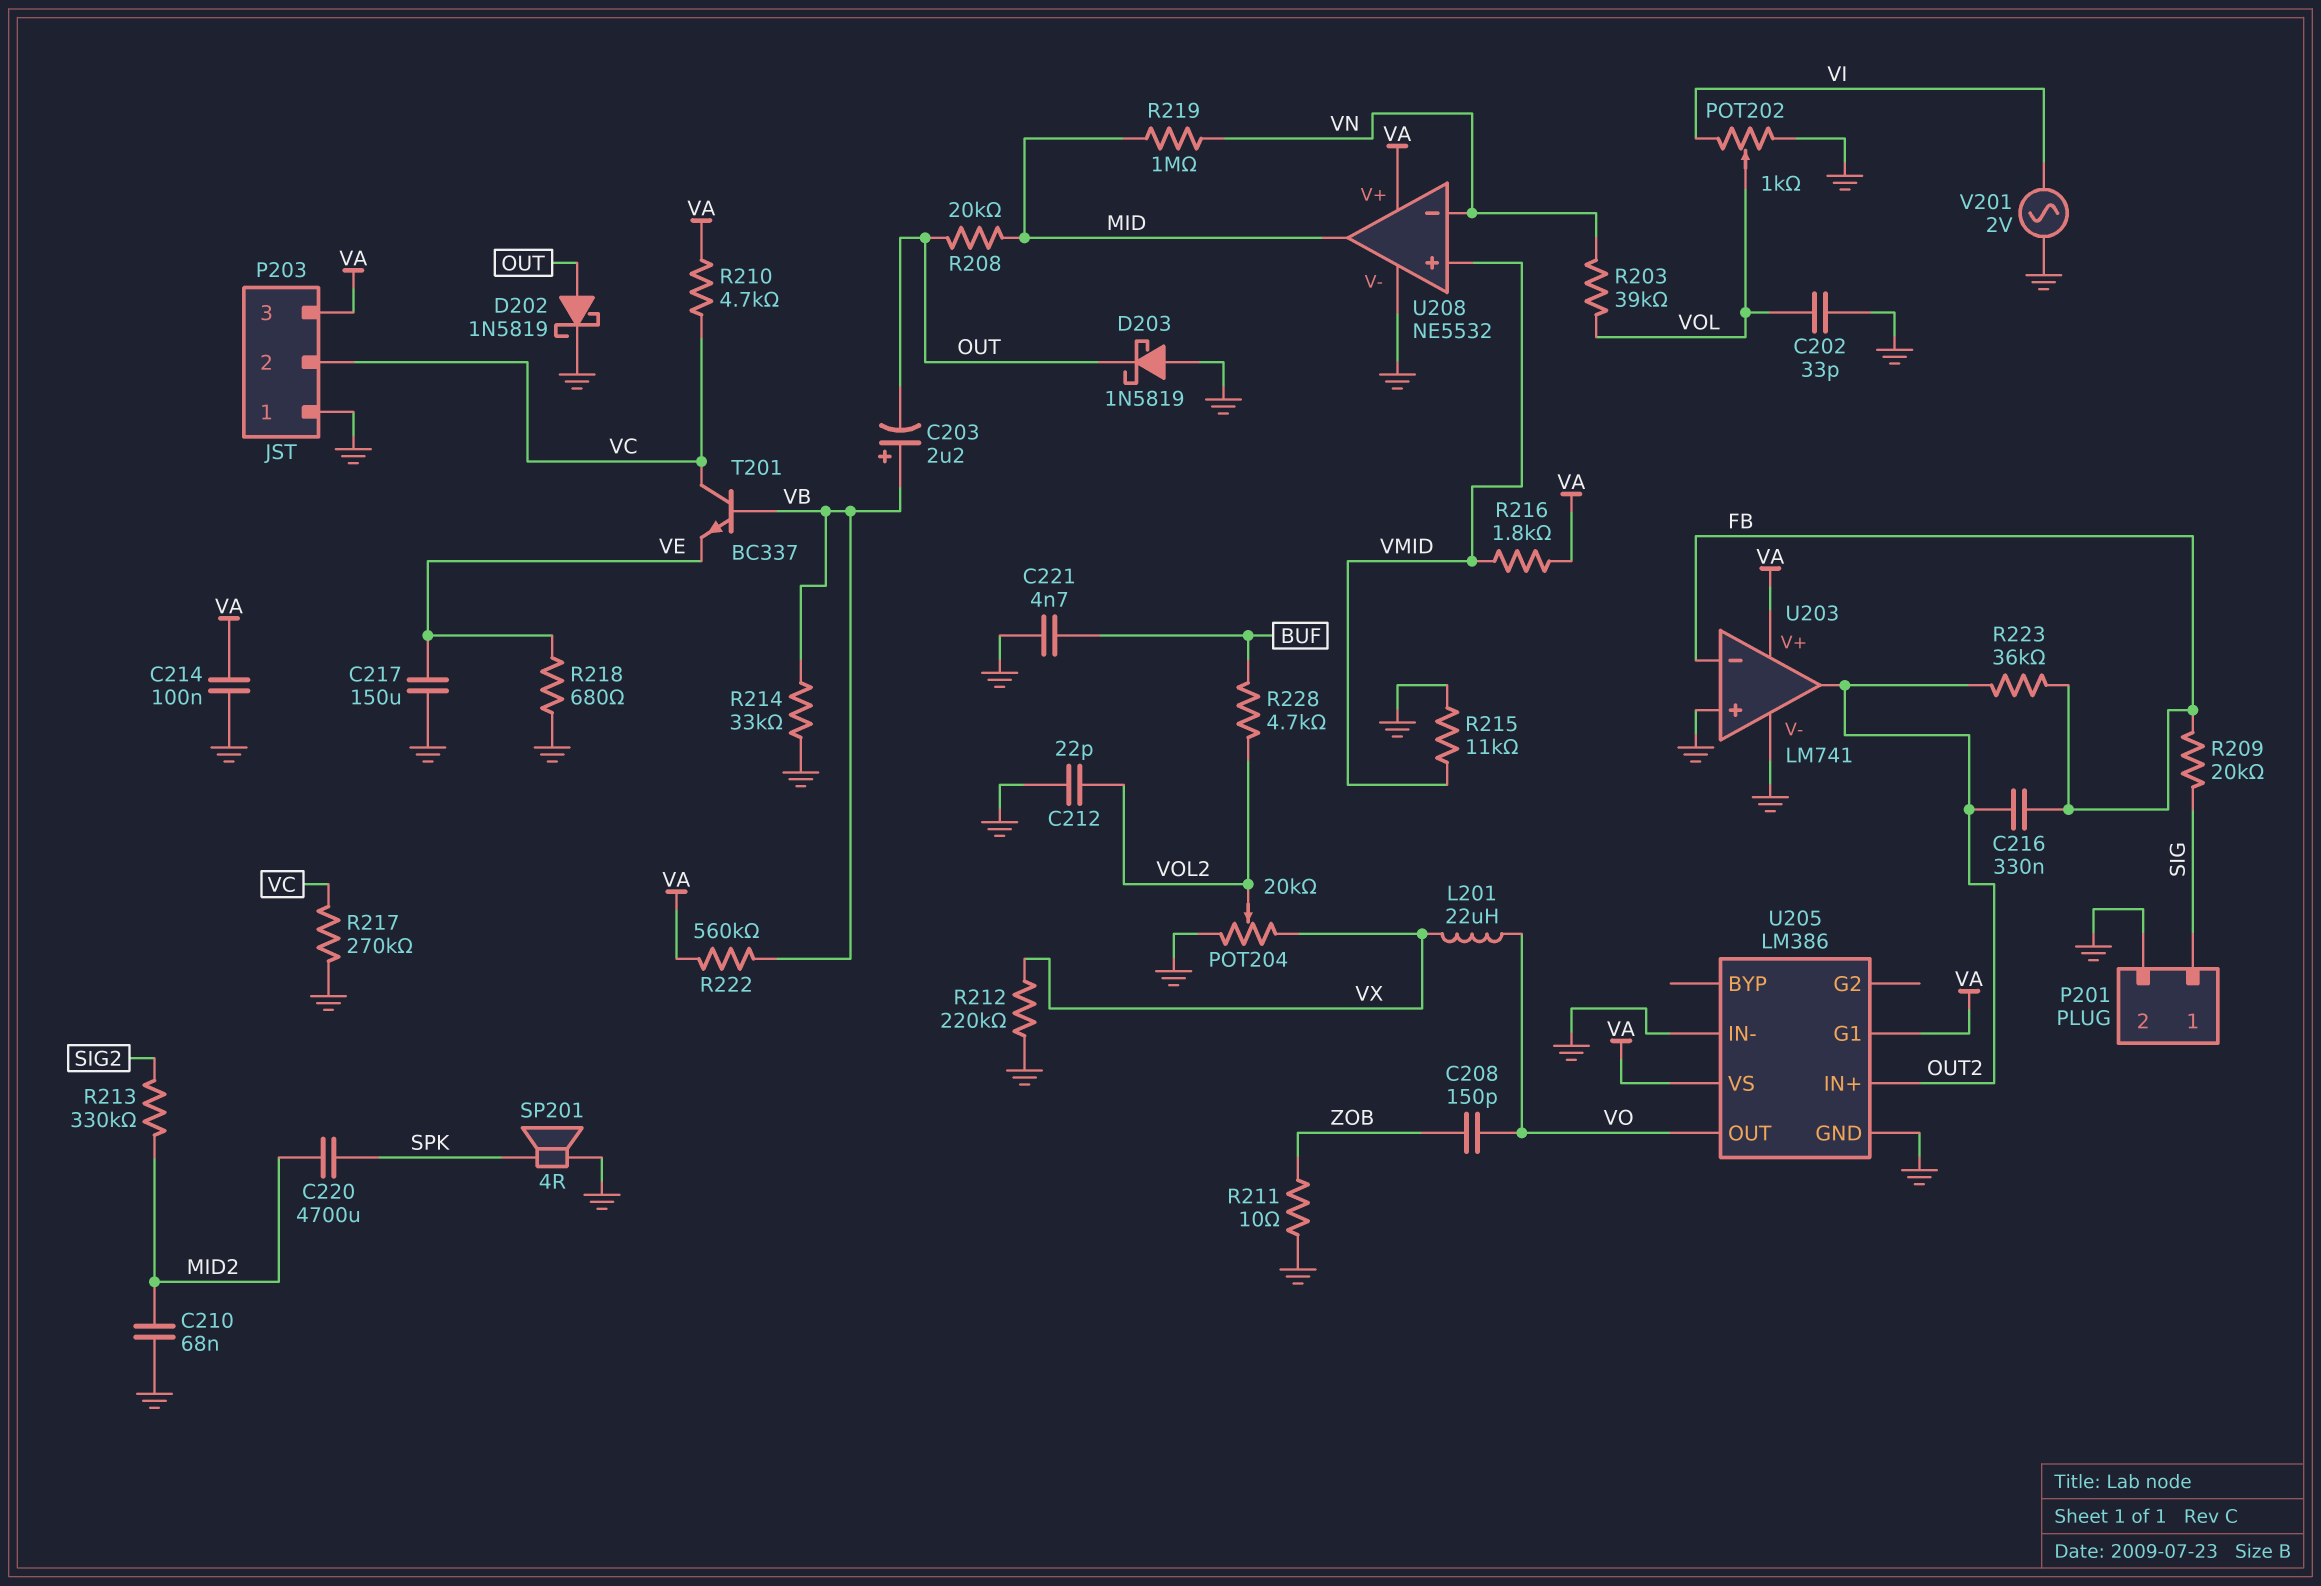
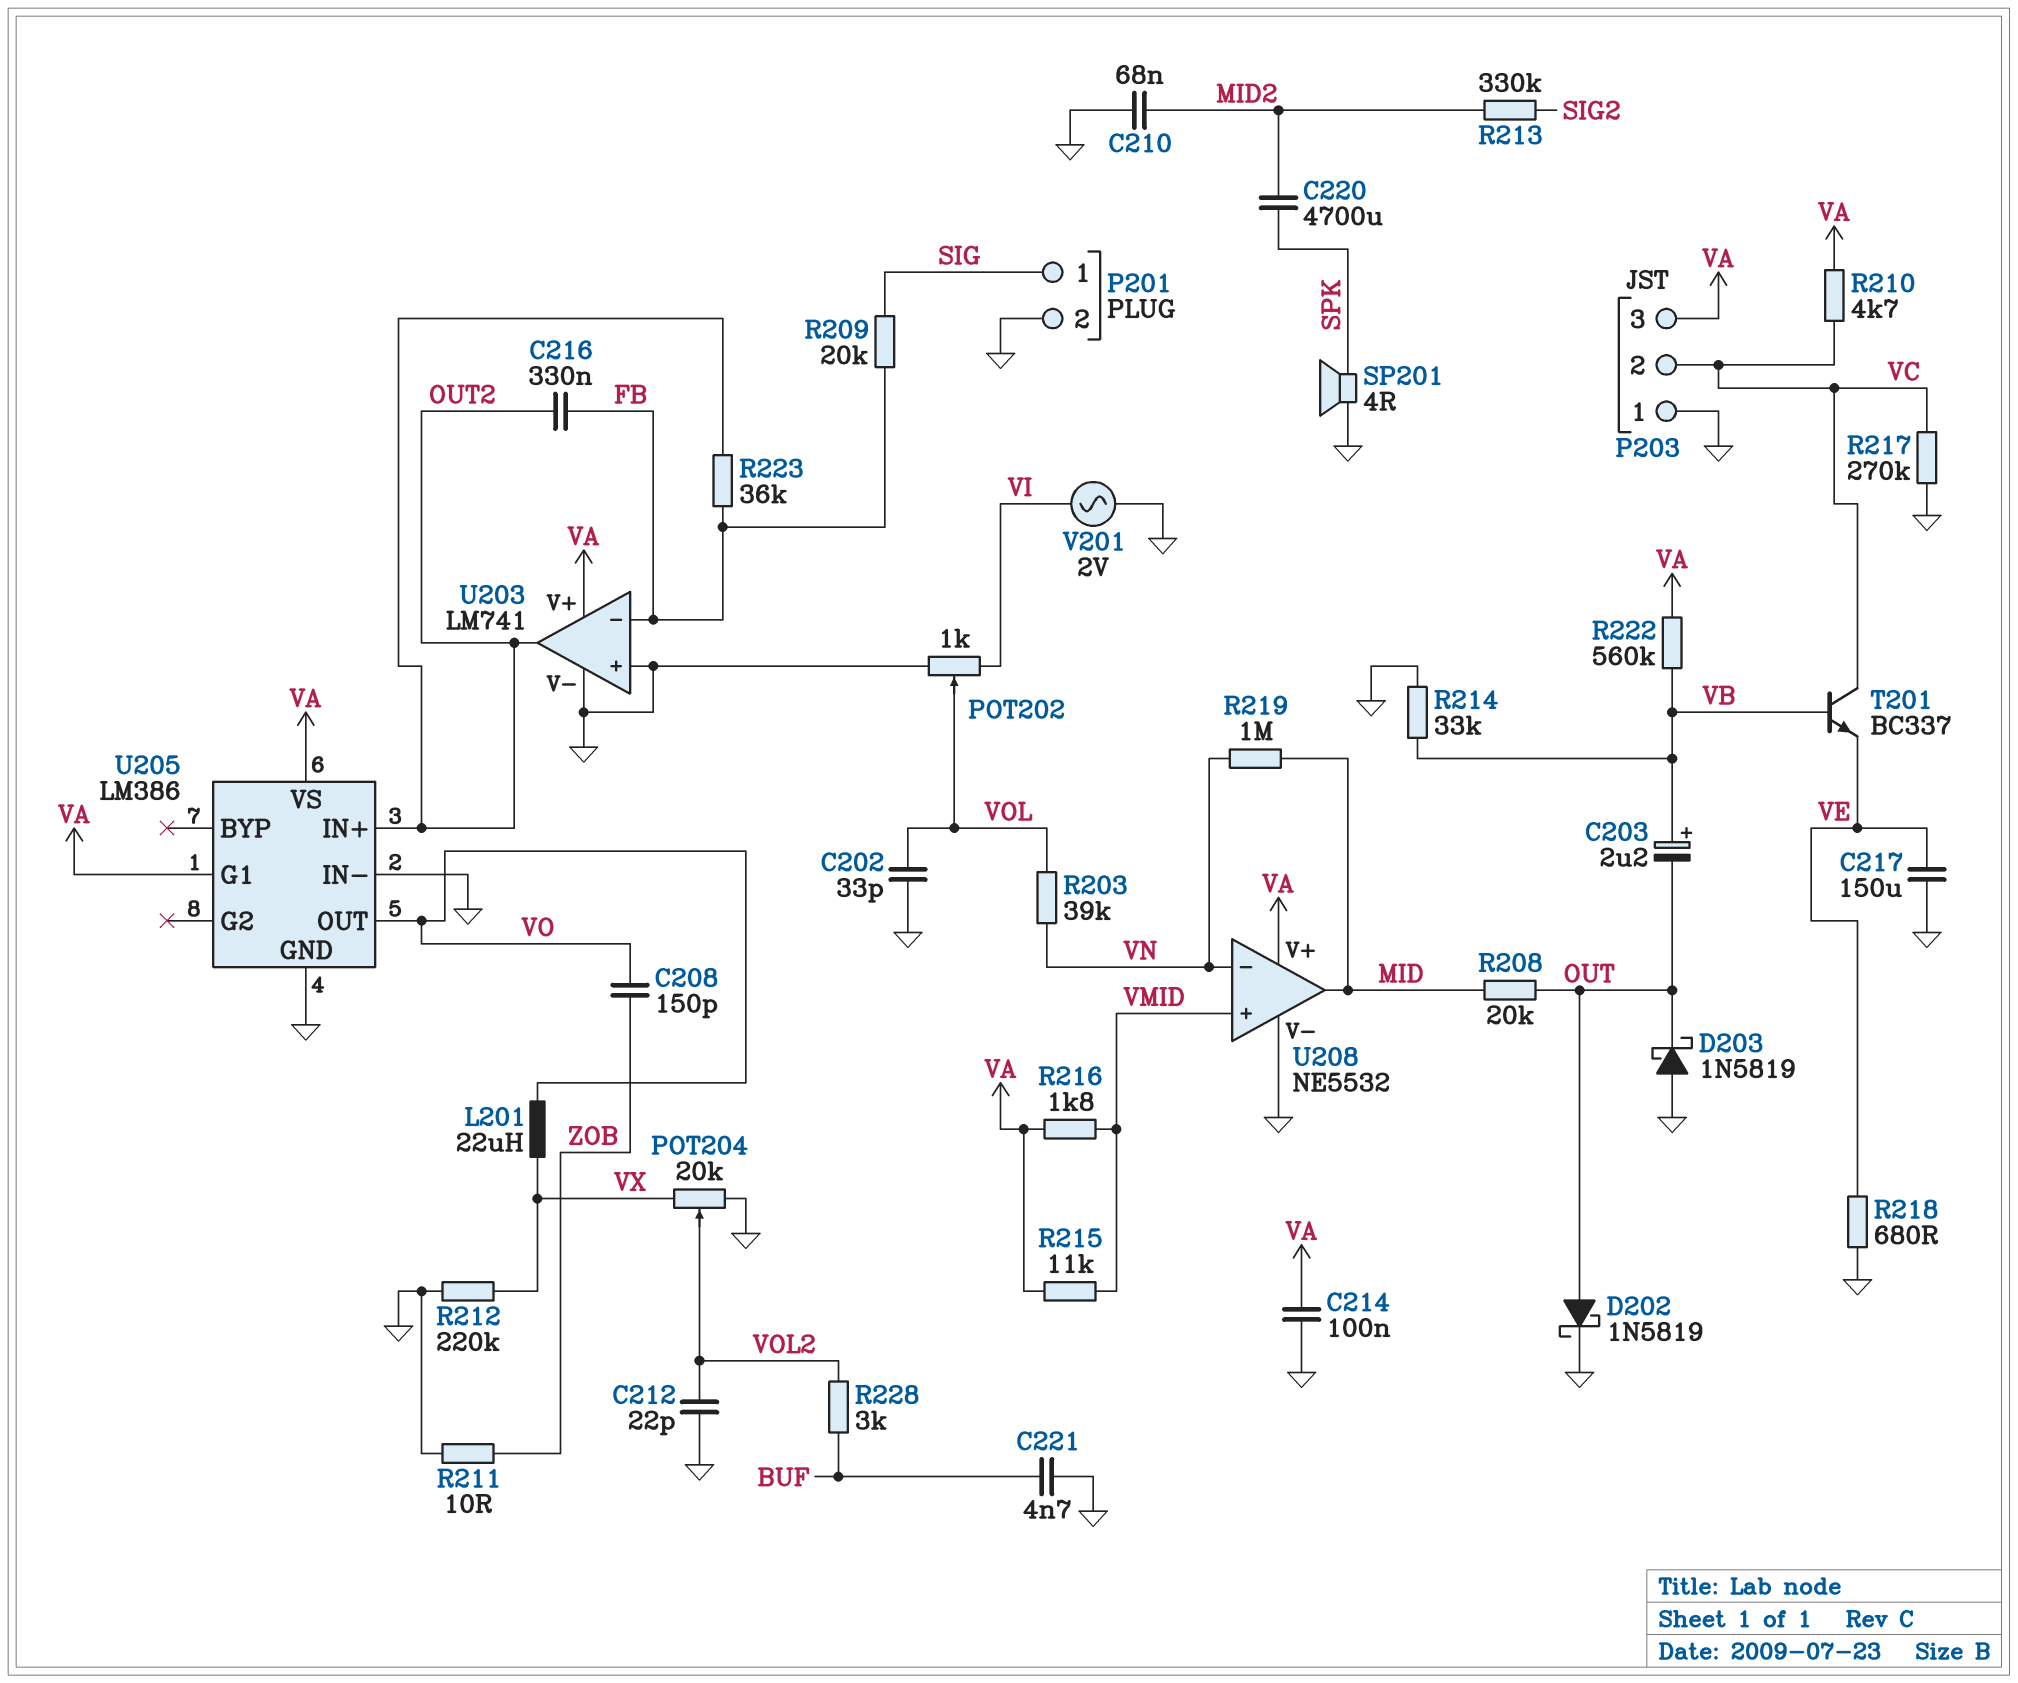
R215: 11k (GND, VMID) -> 11k (VA, VMID)
R228: 4.7k (BUF, VOL2) -> 3k (BUF, VOL2)

